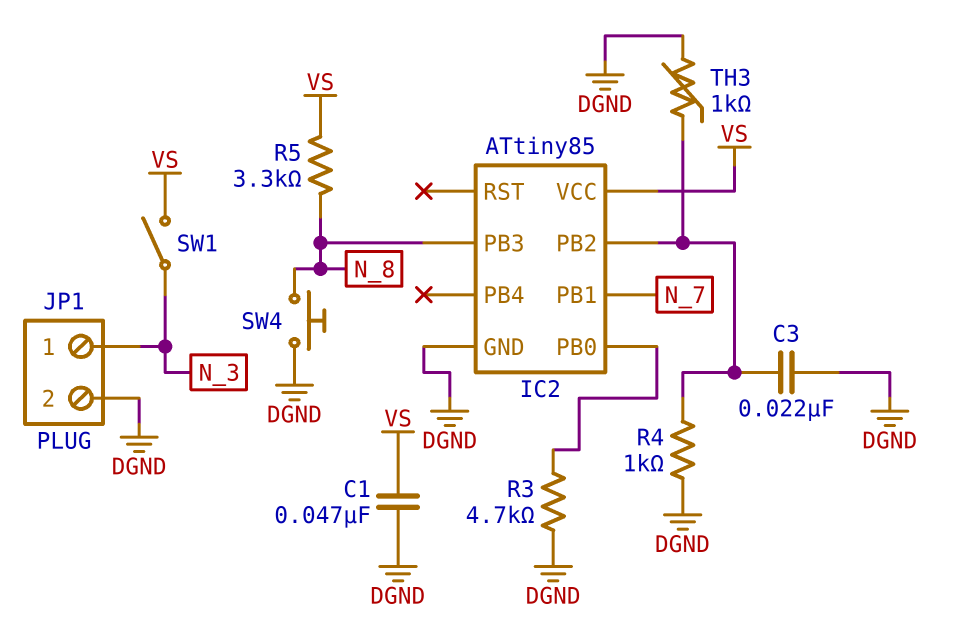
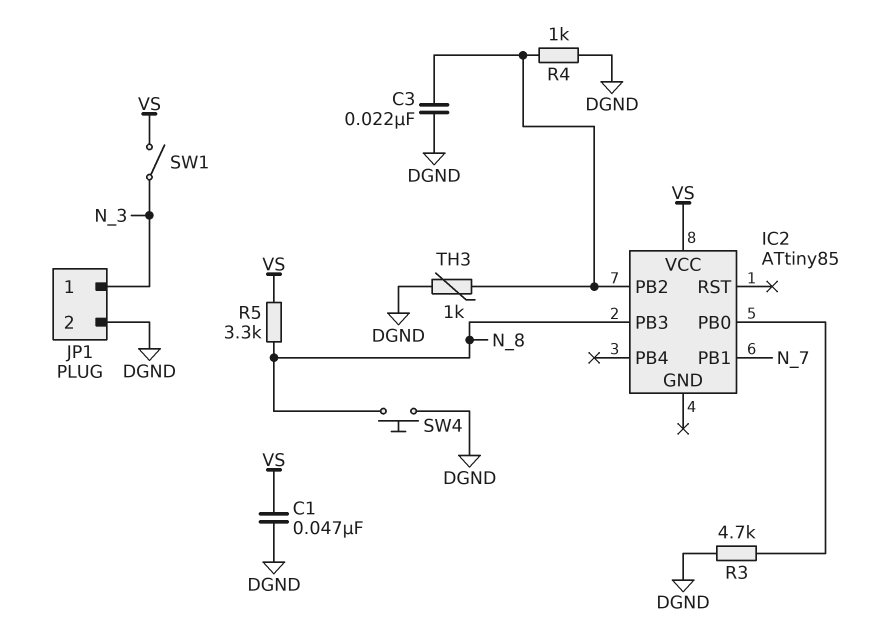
IC2 pin GND: DGND -> none

